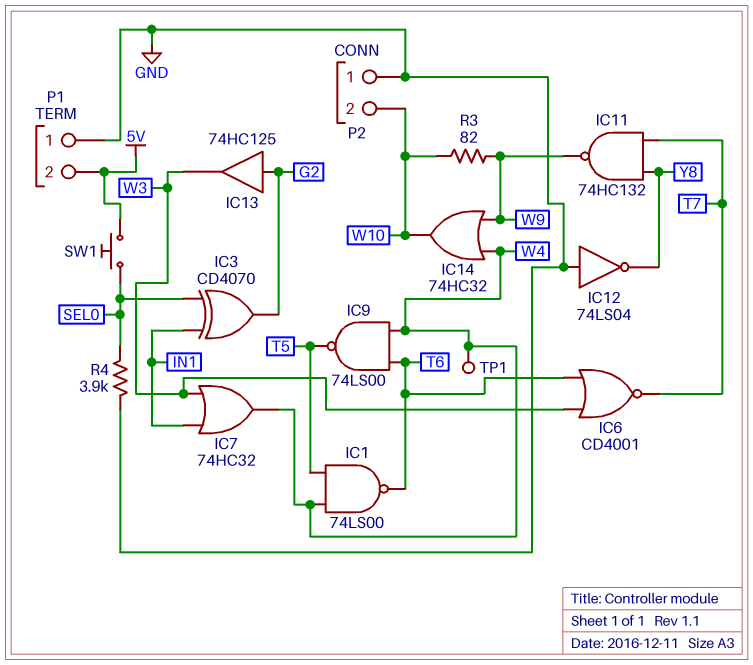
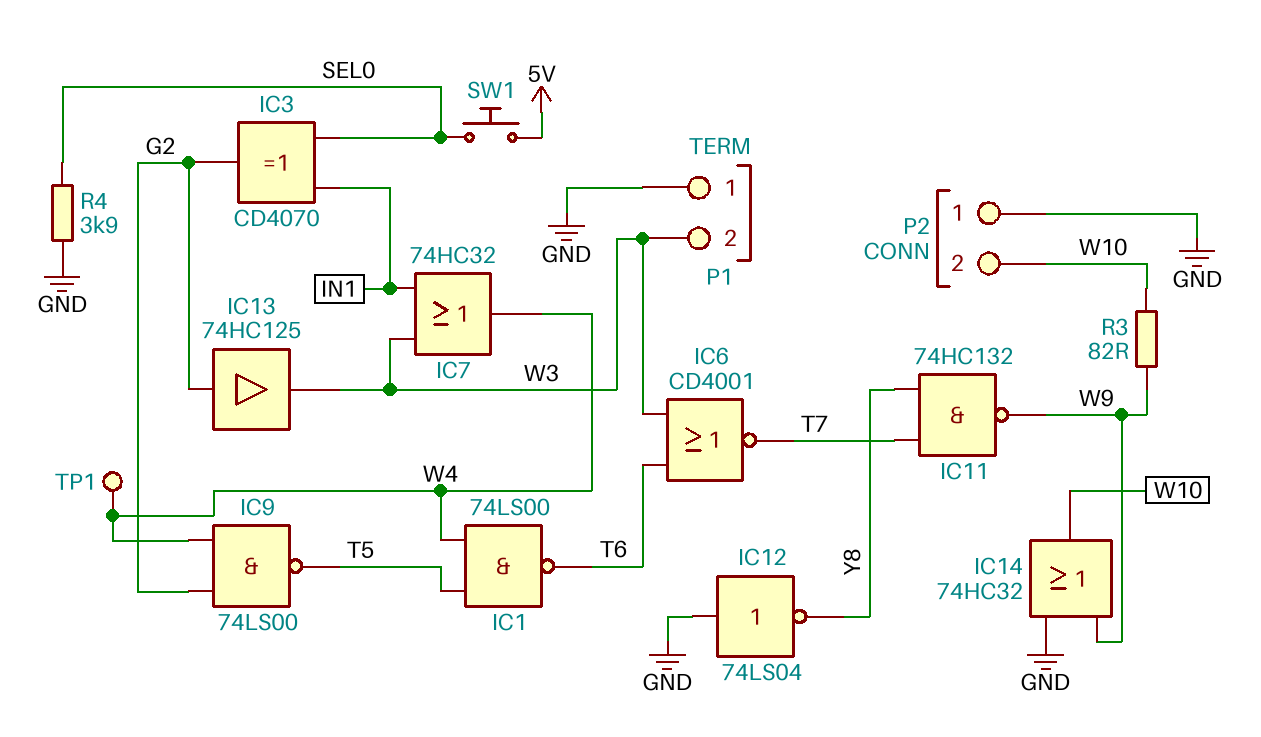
IC9: NAND 74LS00 (in T6, in W4, out T5) -> NAND 74LS00 (in G2, in W4, out T5)
IC14: OR 74HC32 (in W4, in W9, out W10) -> OR 74HC32 (in GND, in W9, out W10)
P1 pin 2: 5V -> W3

